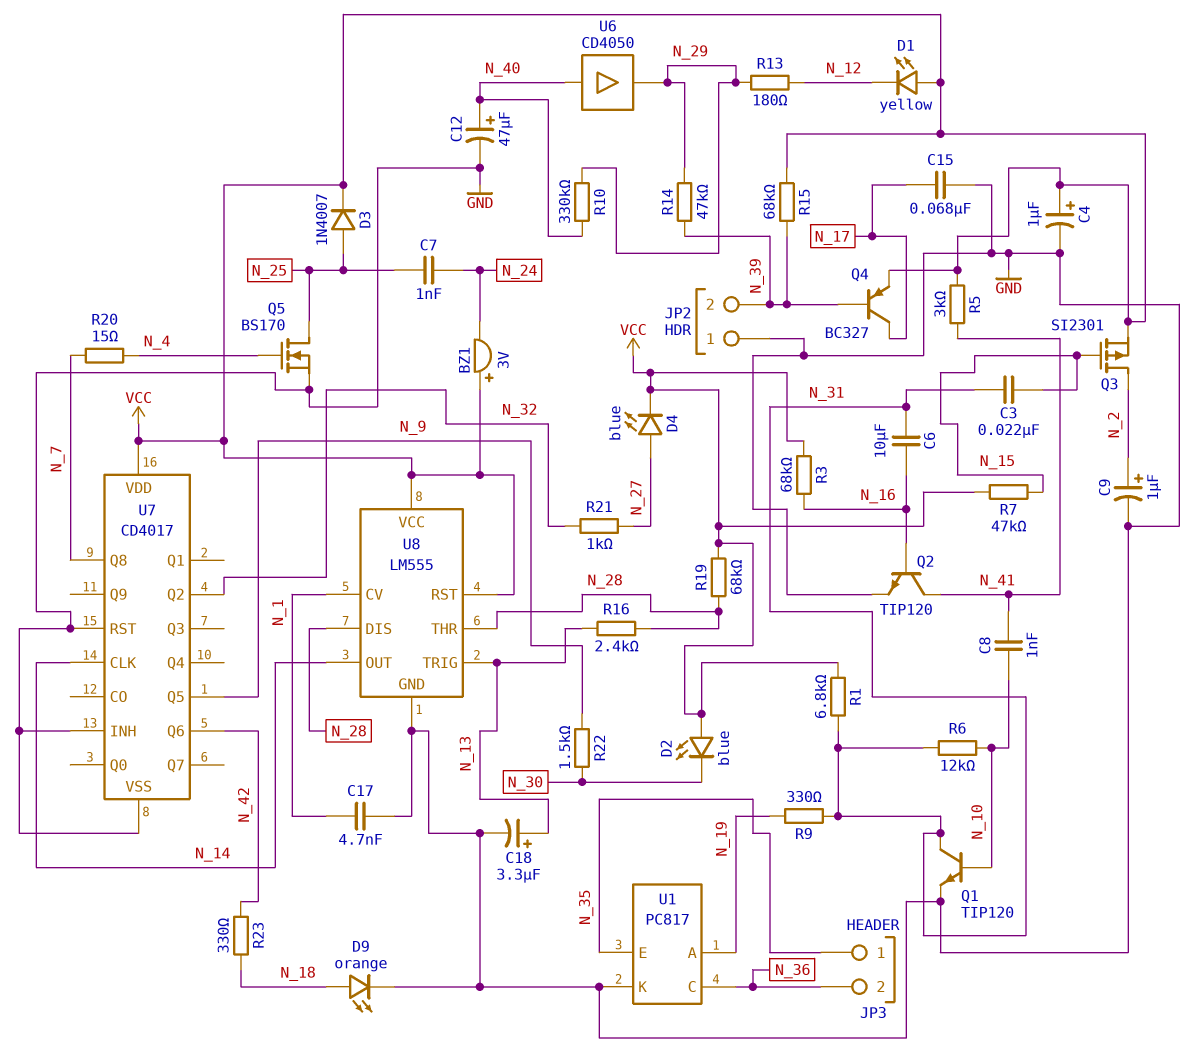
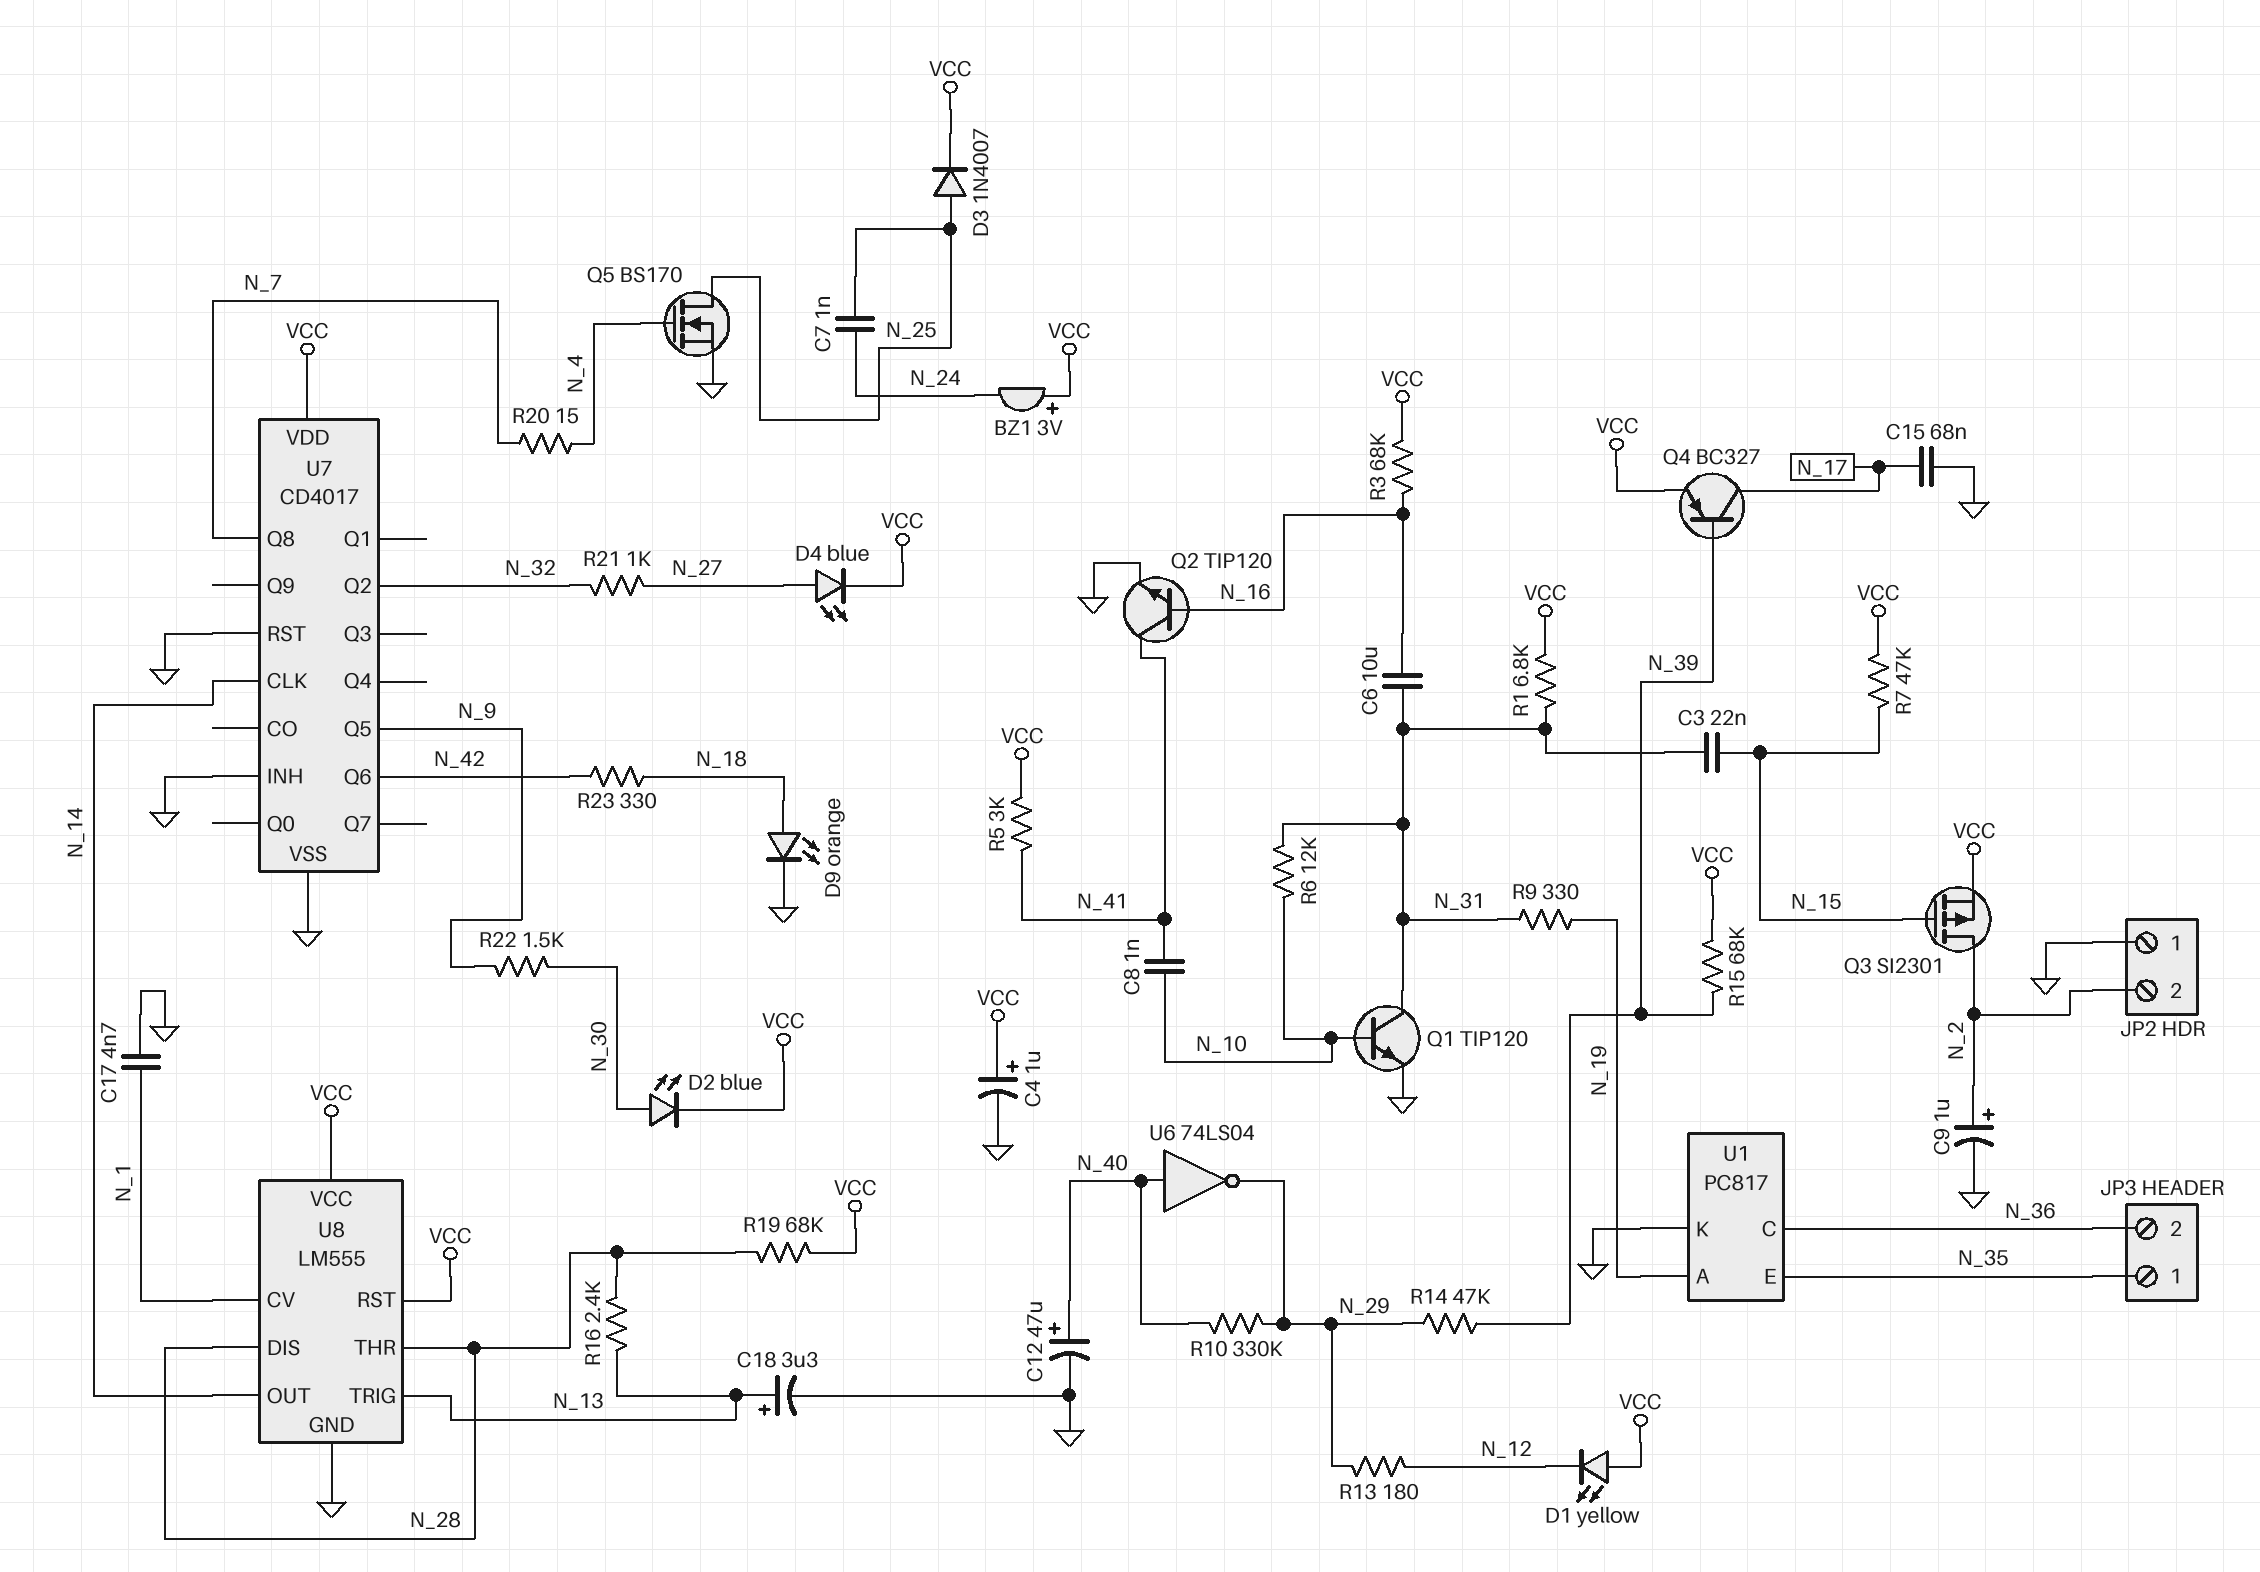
D2: LED blue (A VCC, K N_30) -> LED blue (A N_30, K VCC)
JP2 pin 2: N_39 -> N_2
U6: buffer CD4050 (in N_40, out N_29) -> NOT 74LS04 (in N_40, out N_29)

